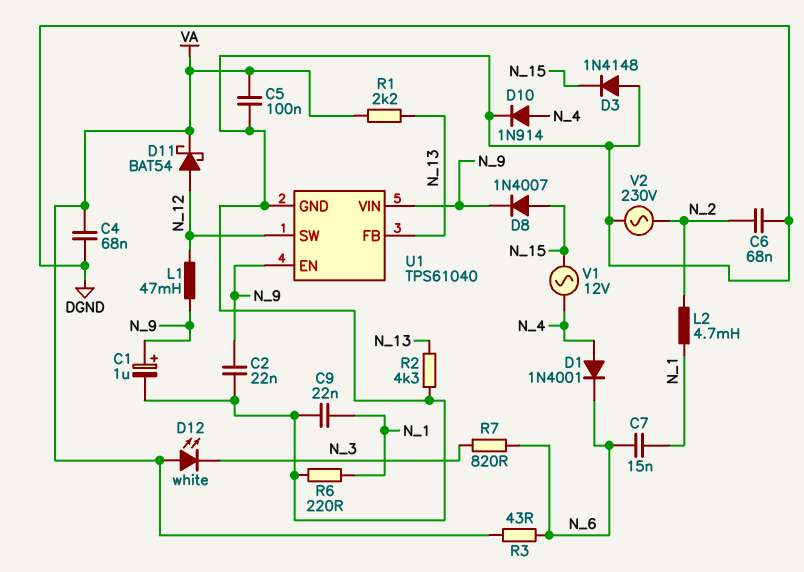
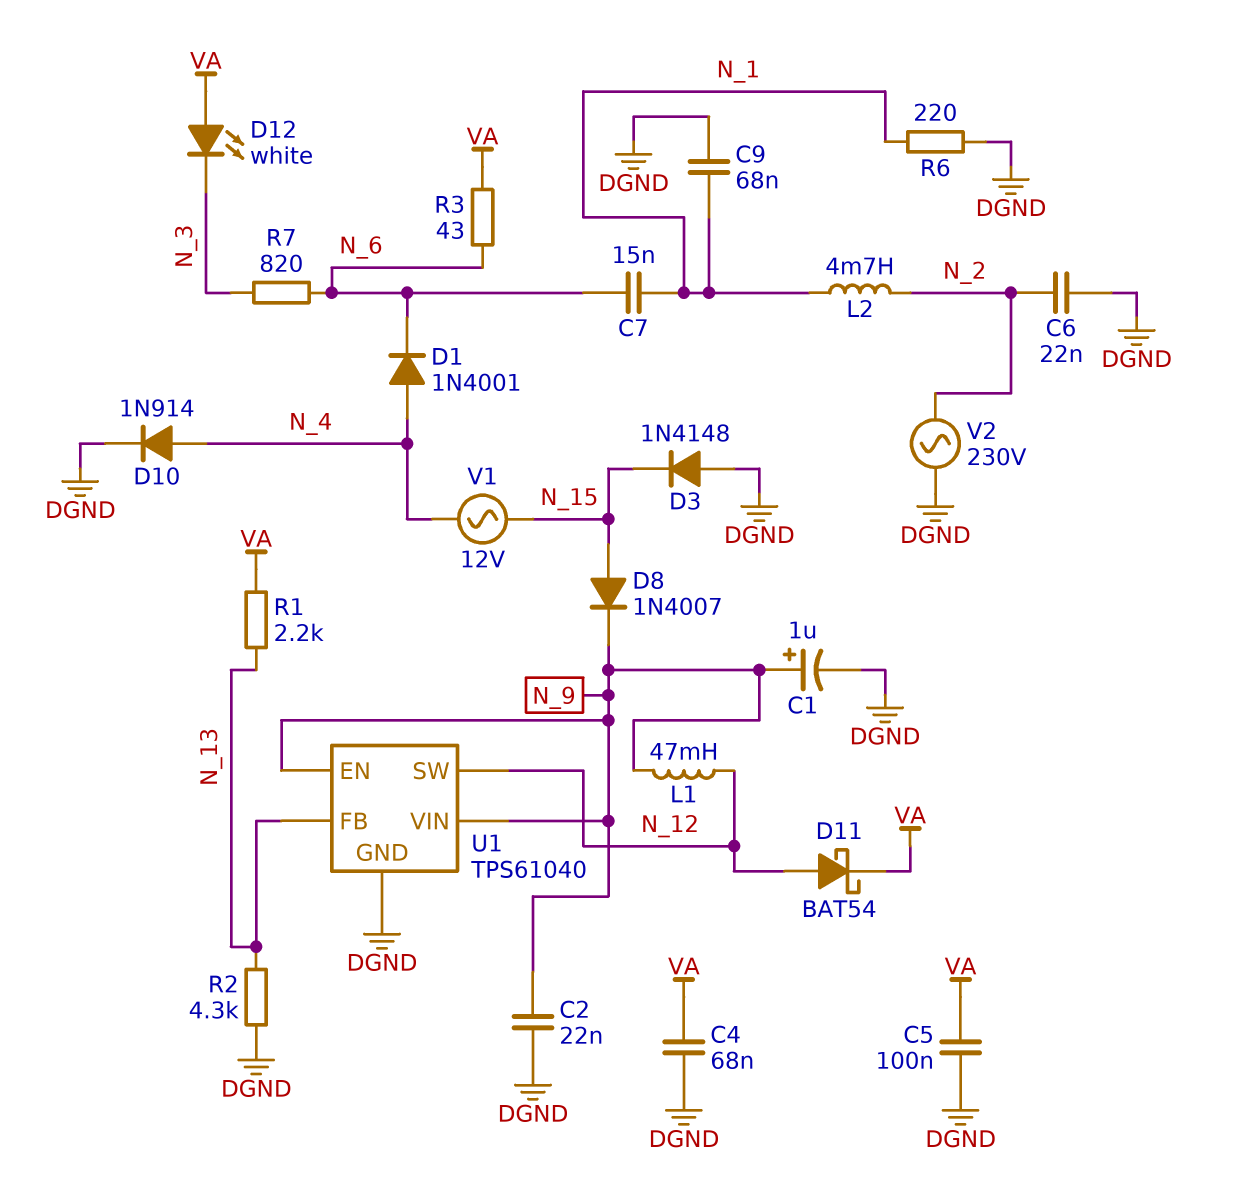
C6: 68nF (DGND, N_2) -> 22nF (DGND, N_2)
C9: 22nF (DGND, N_1) -> 68nF (DGND, N_1)

